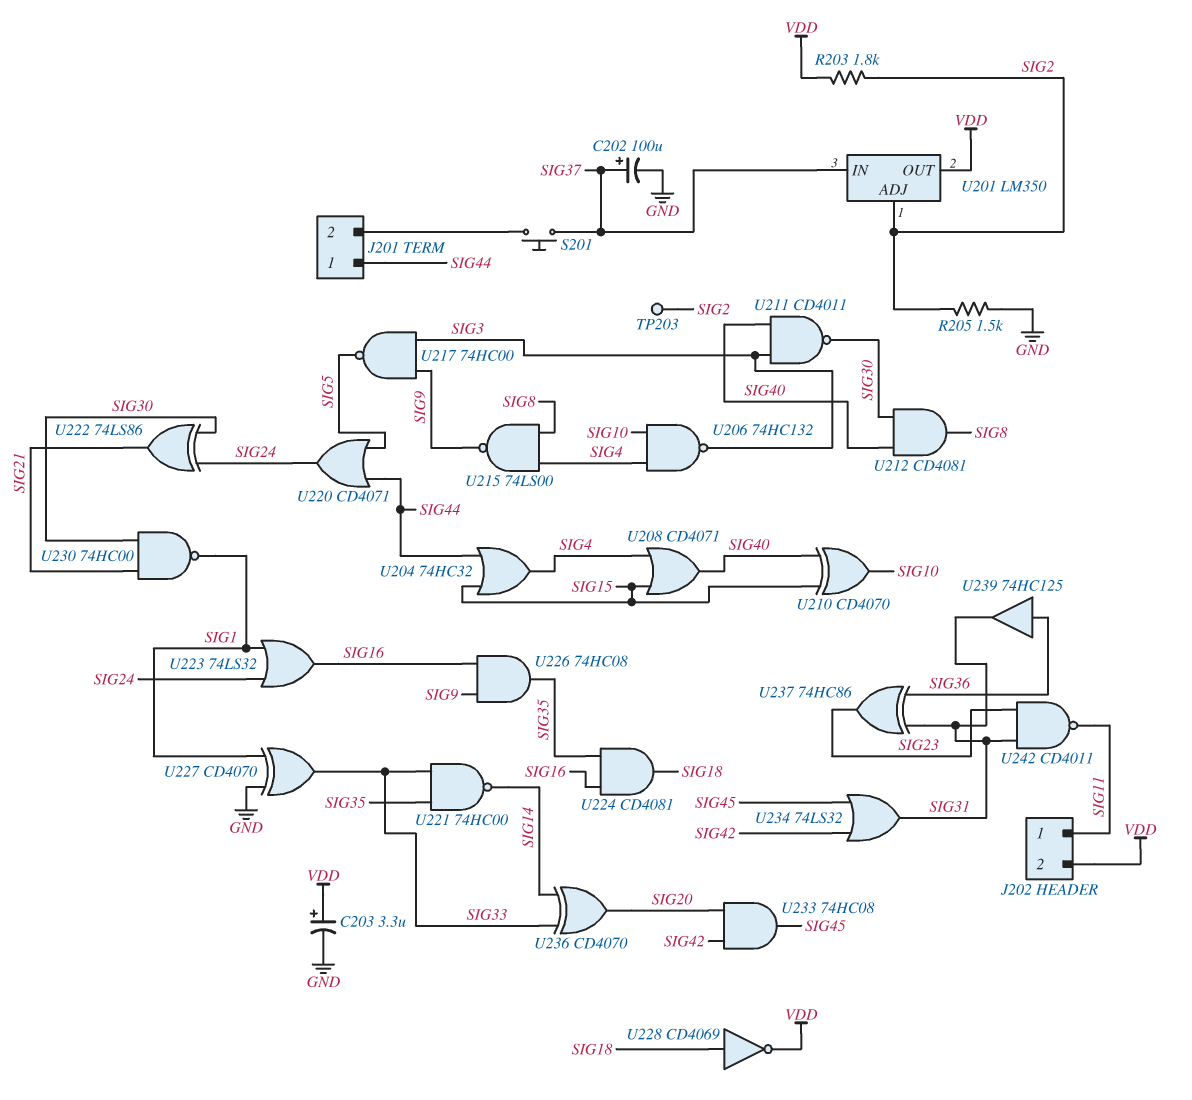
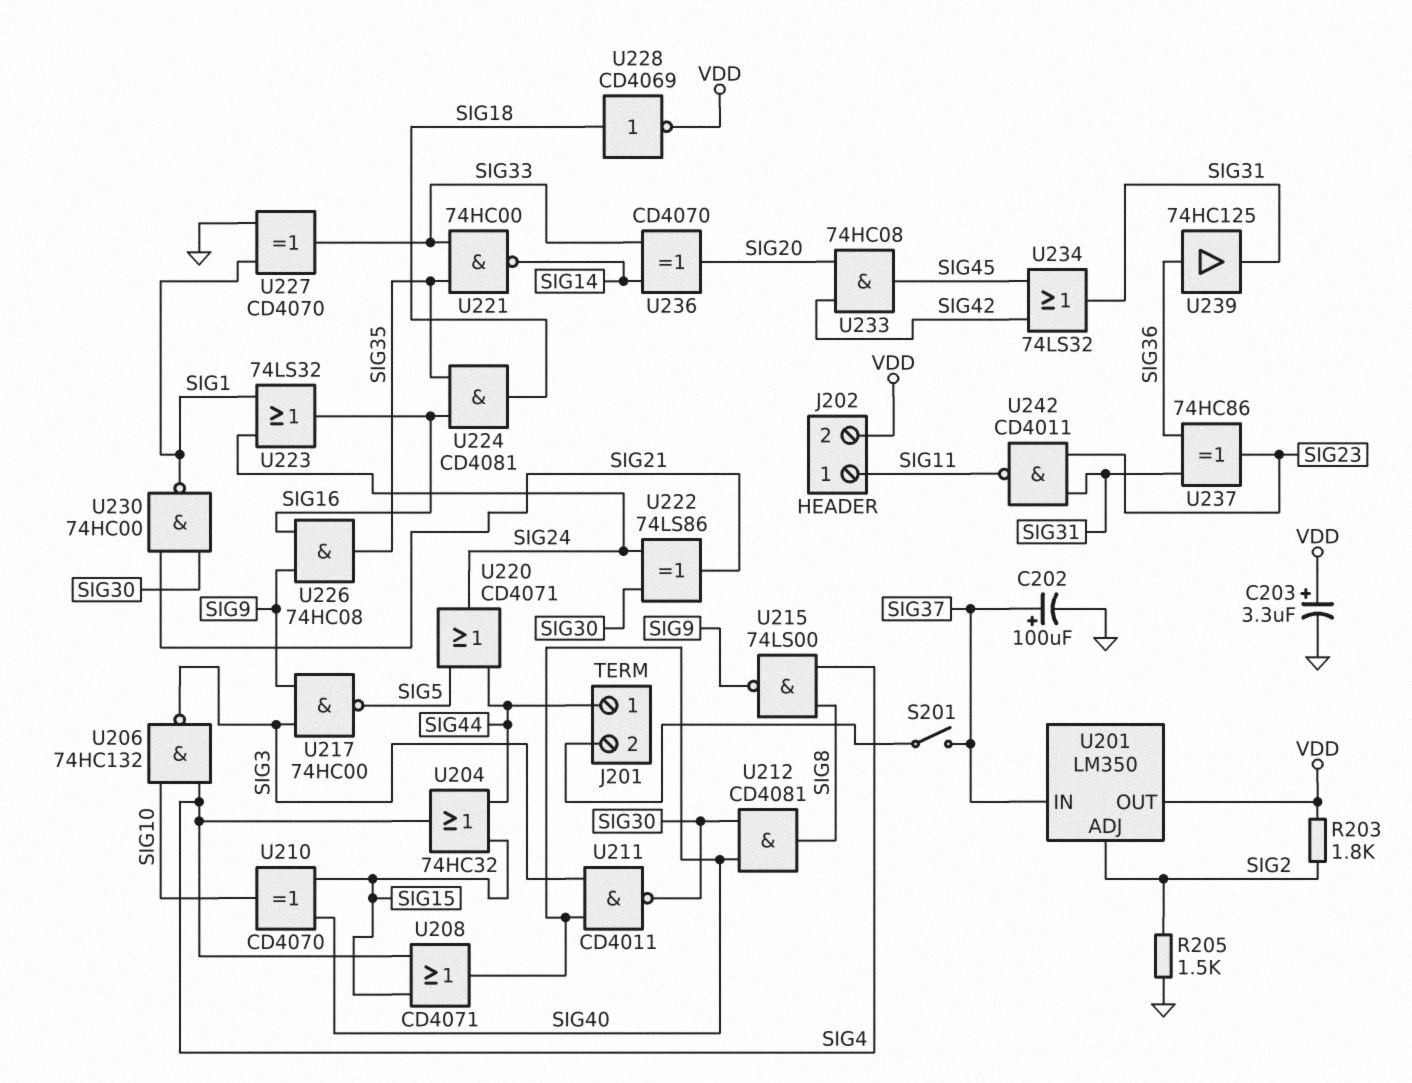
S201: button (J201/2, SIG37) -> switch (J201/2, SIG37)
TP203: test point (SIG2) -> none

